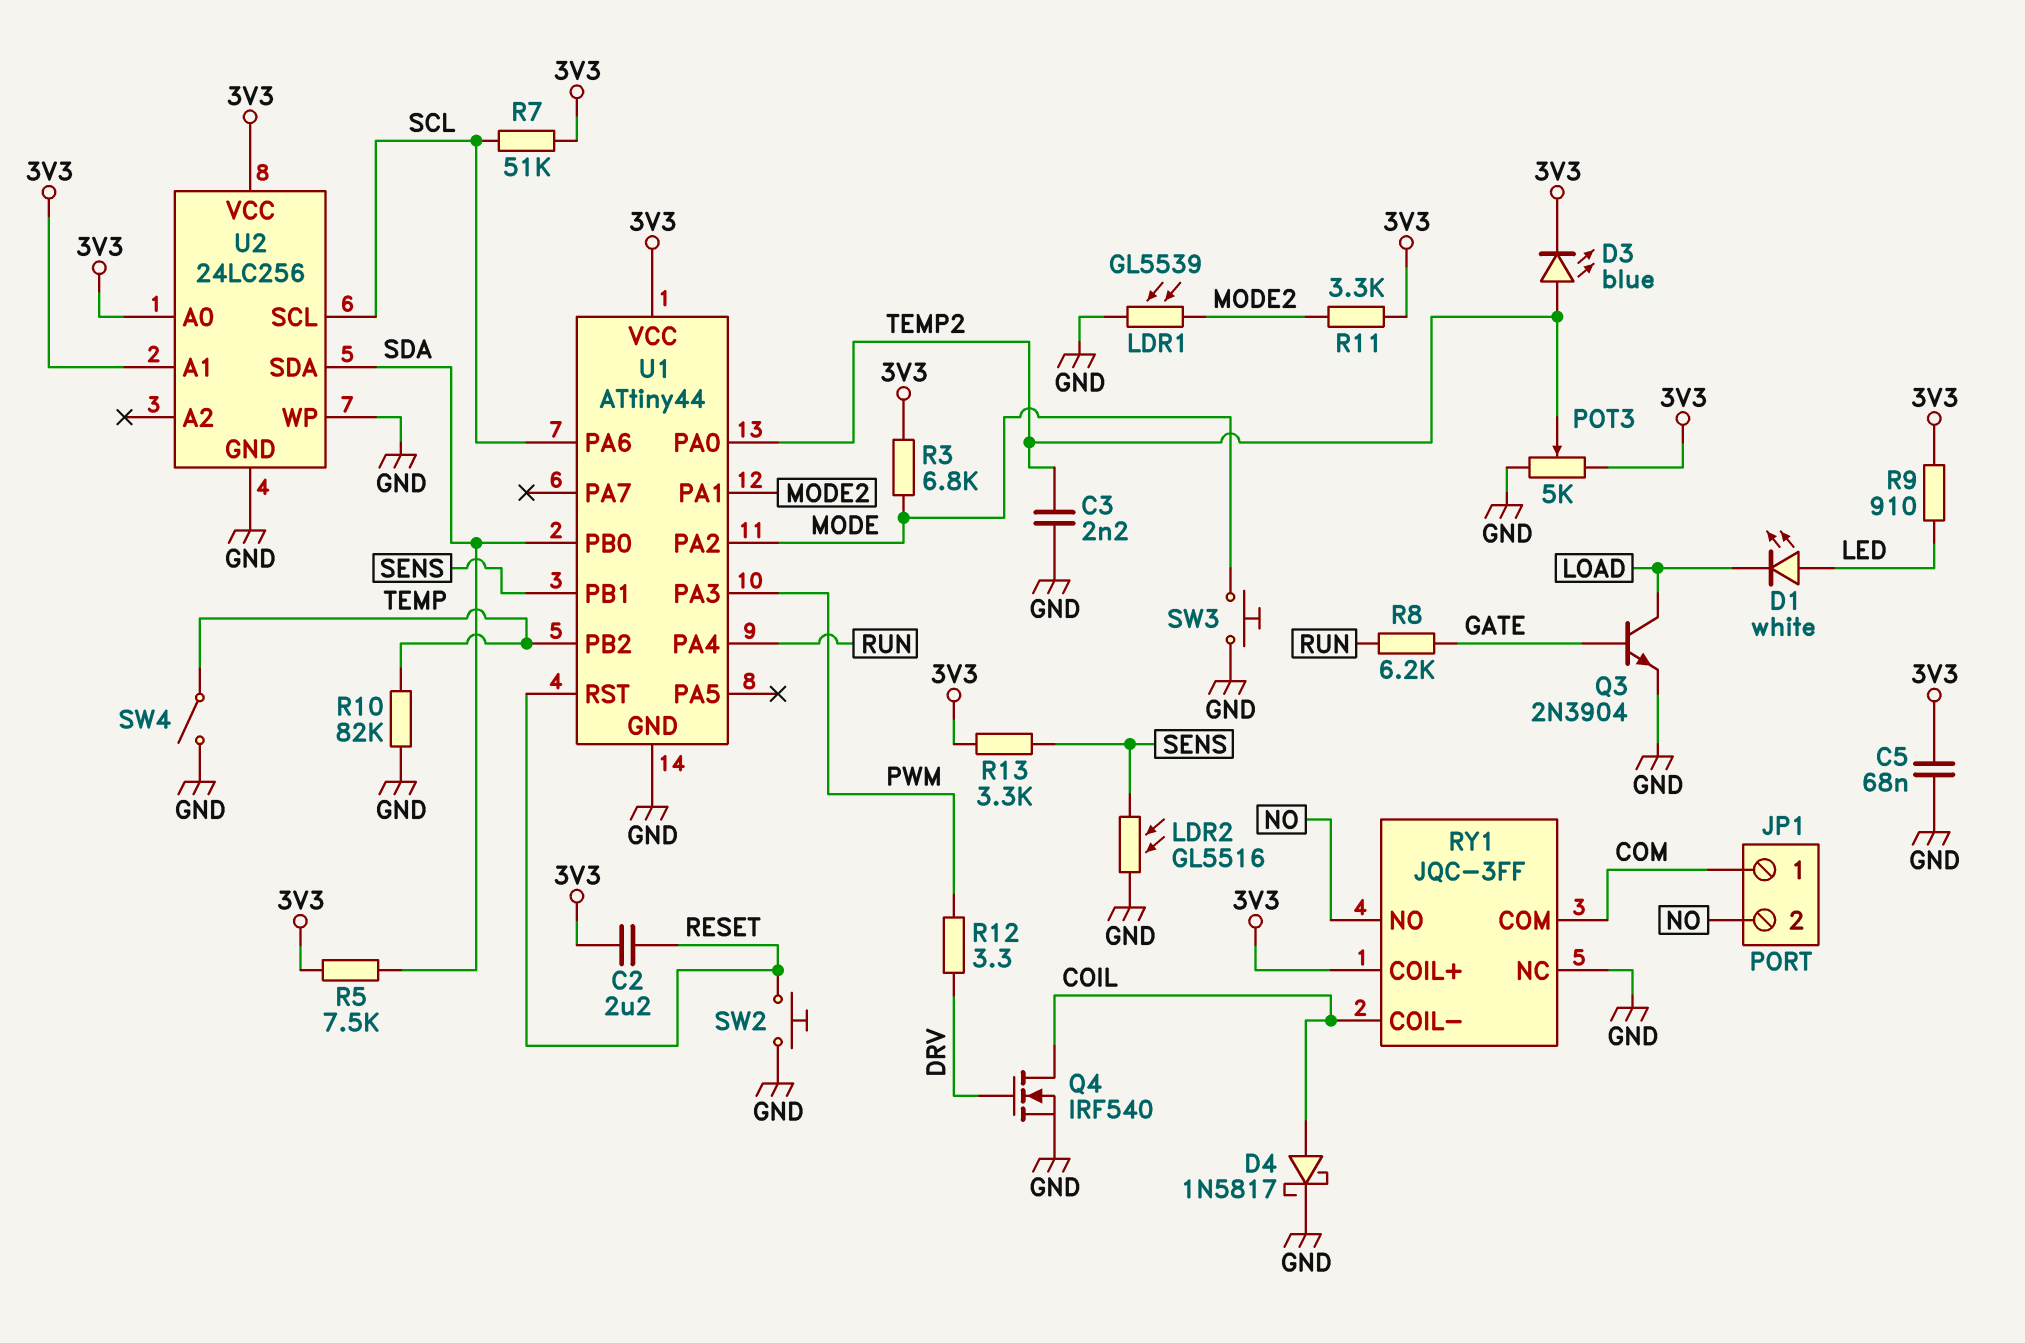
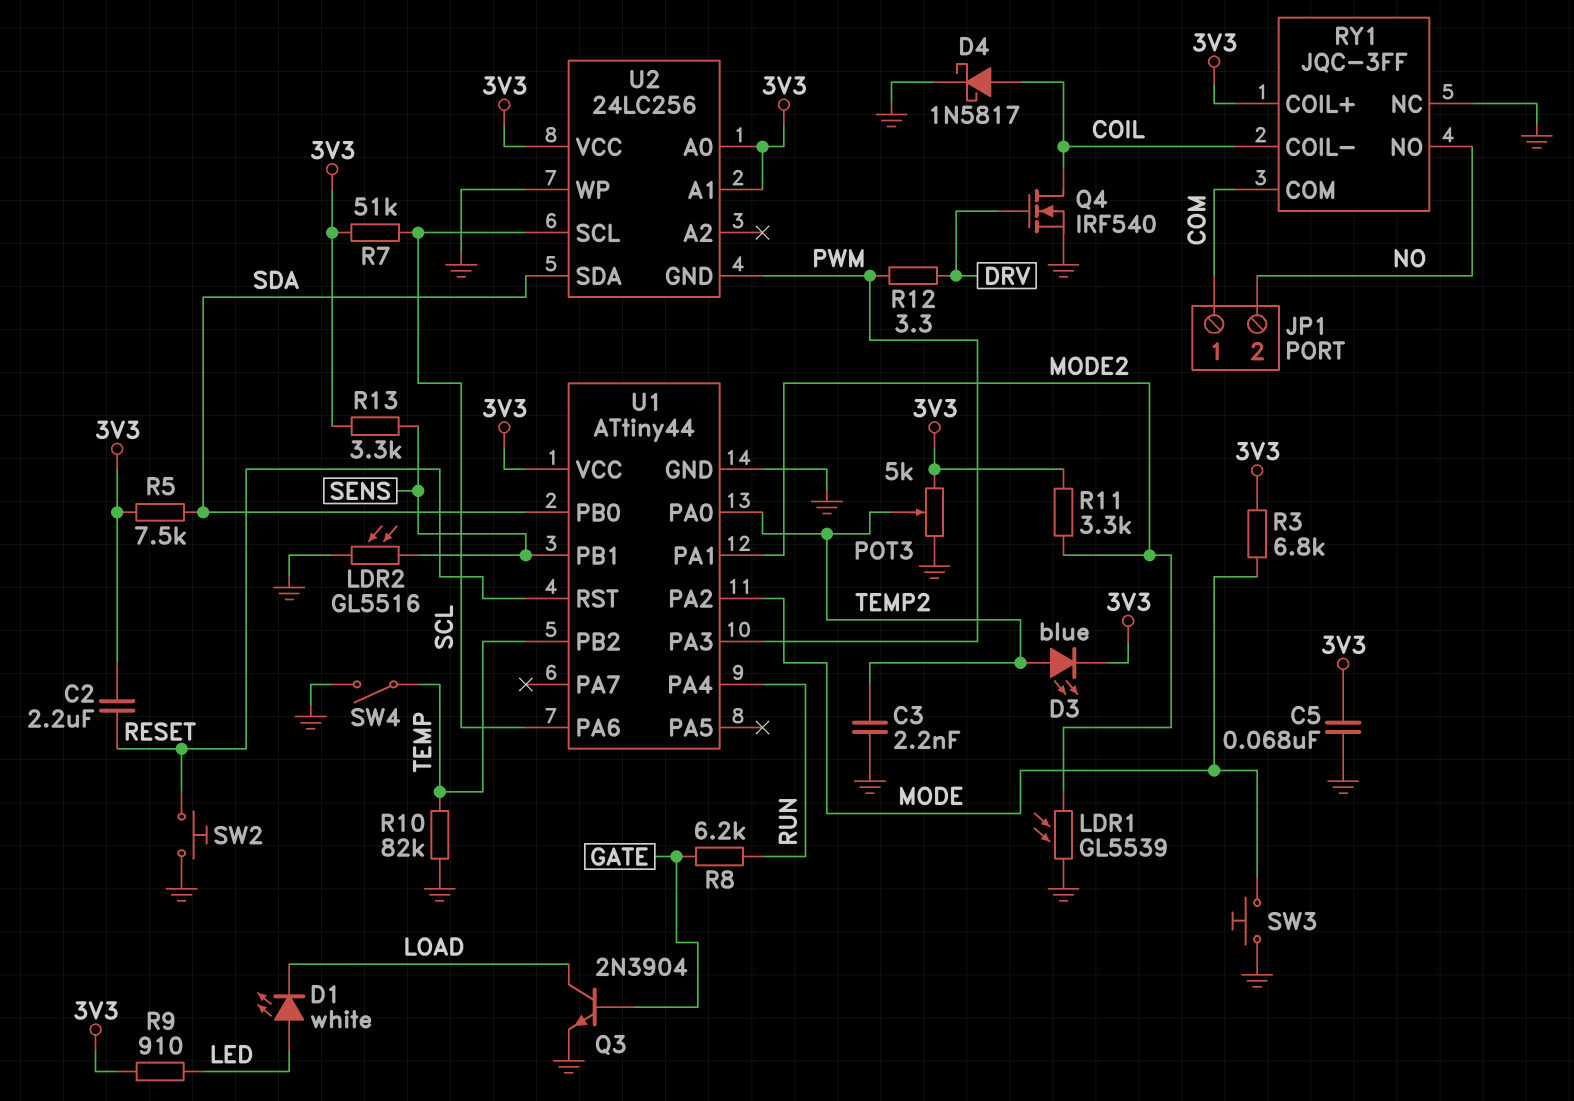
U2 pin GND: GND -> PWM

